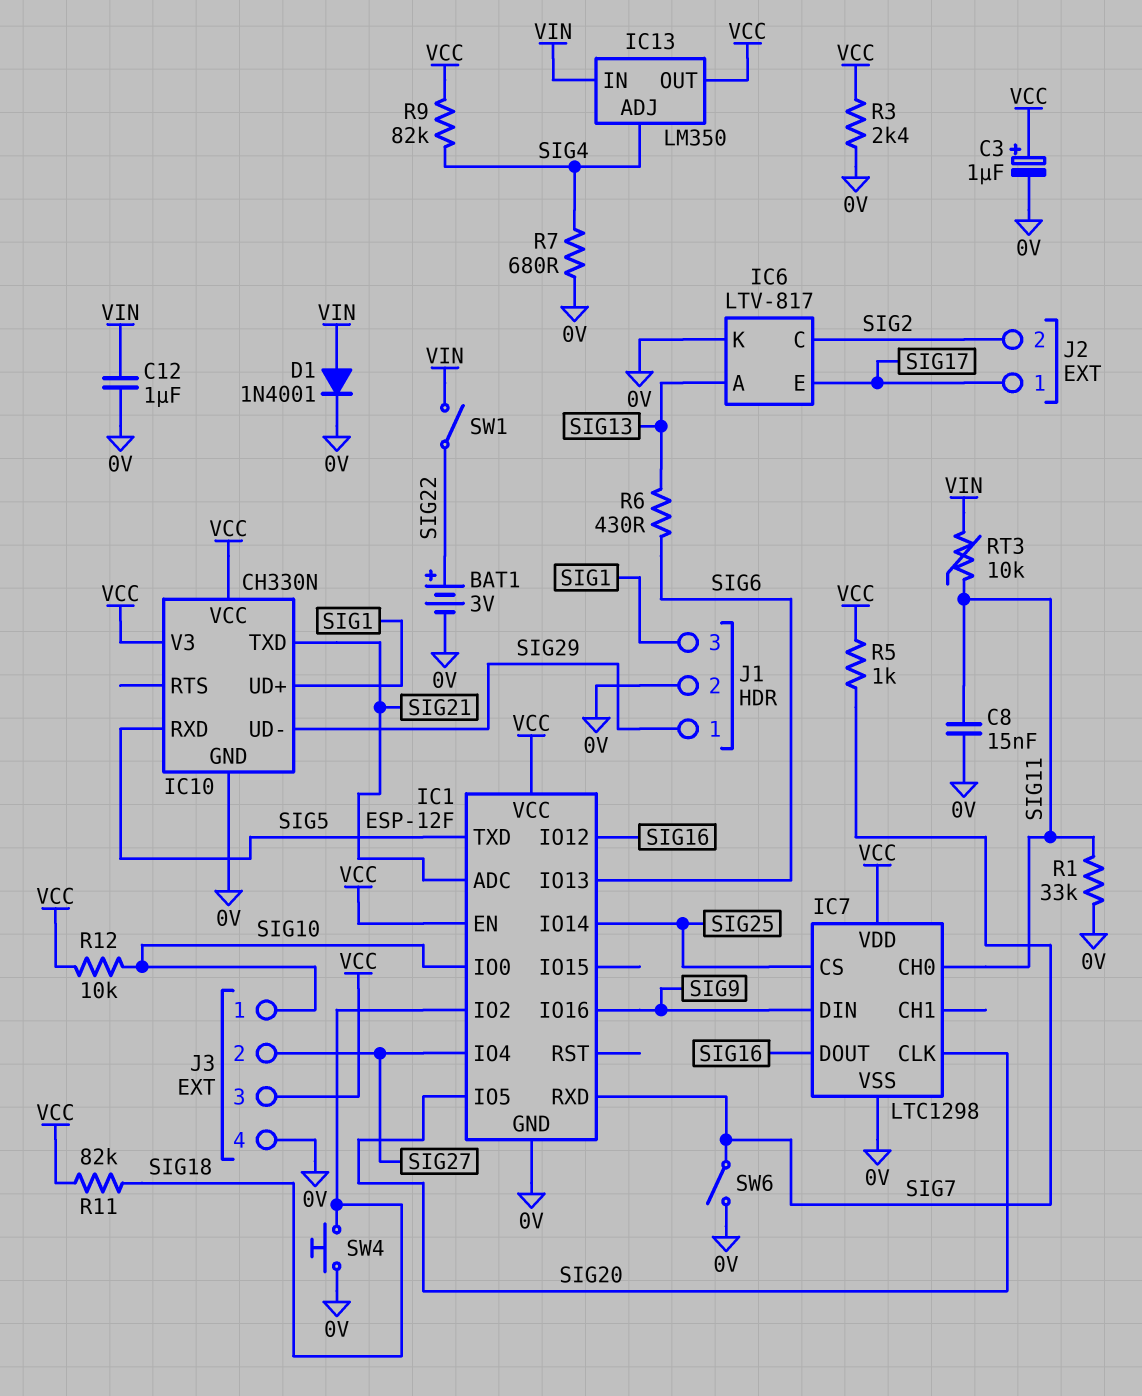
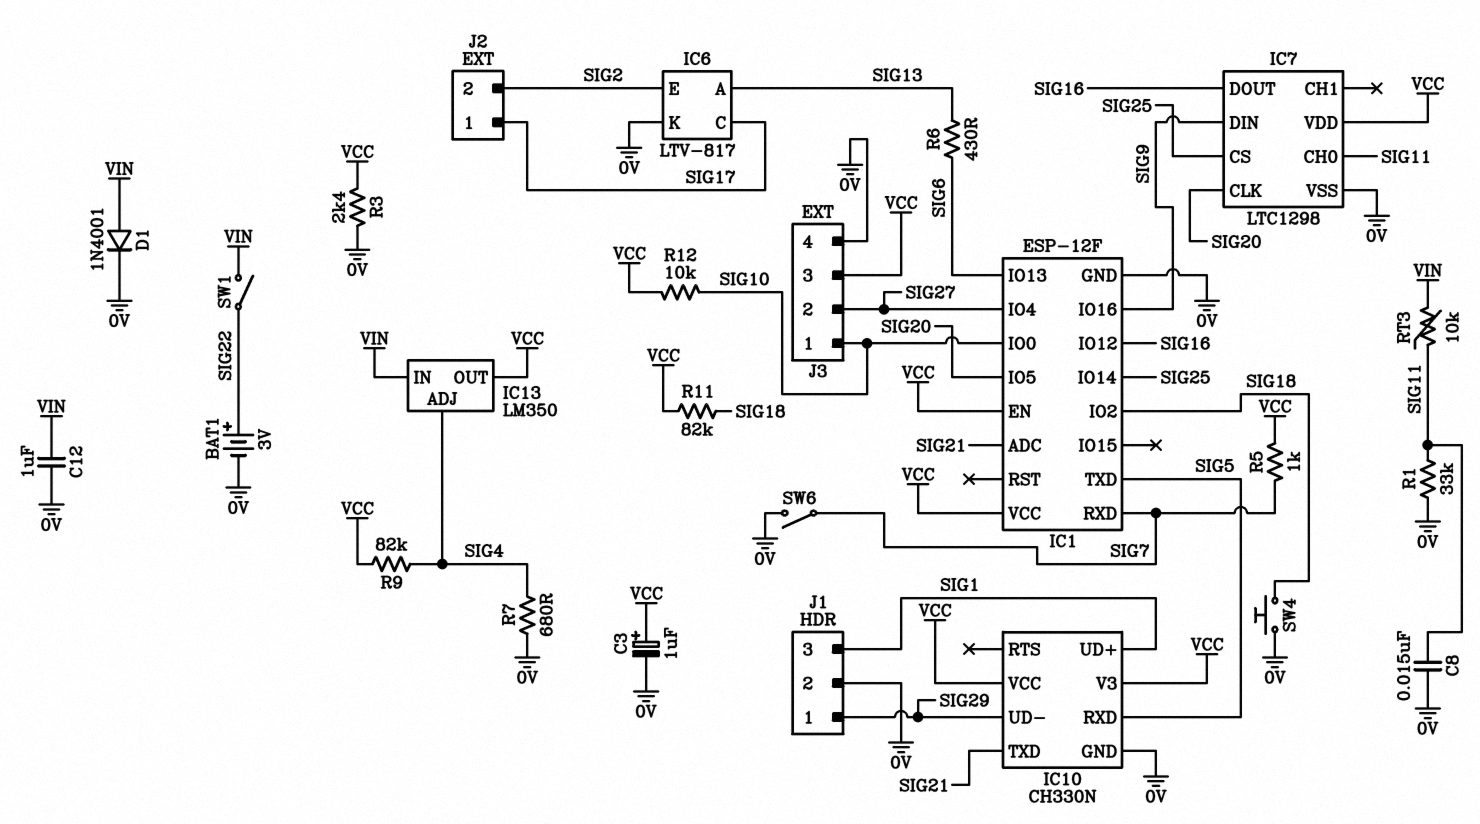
IC6 pin C: SIG2 -> SIG17
IC6 pin E: SIG17 -> SIG2

